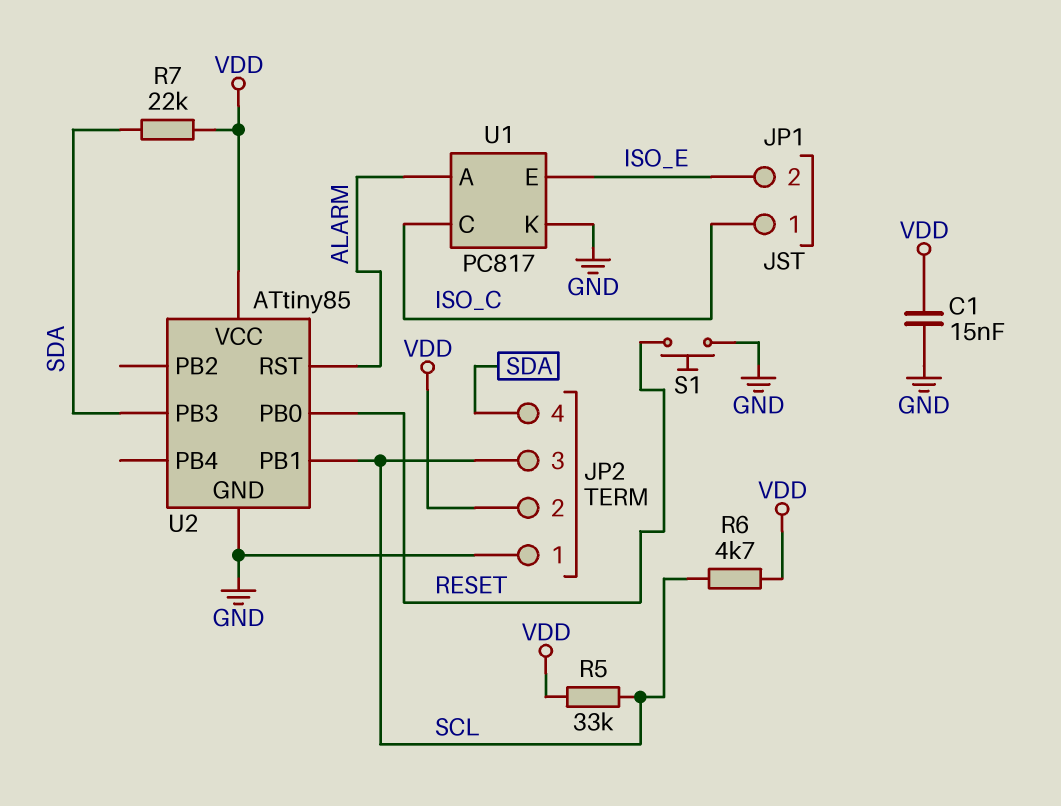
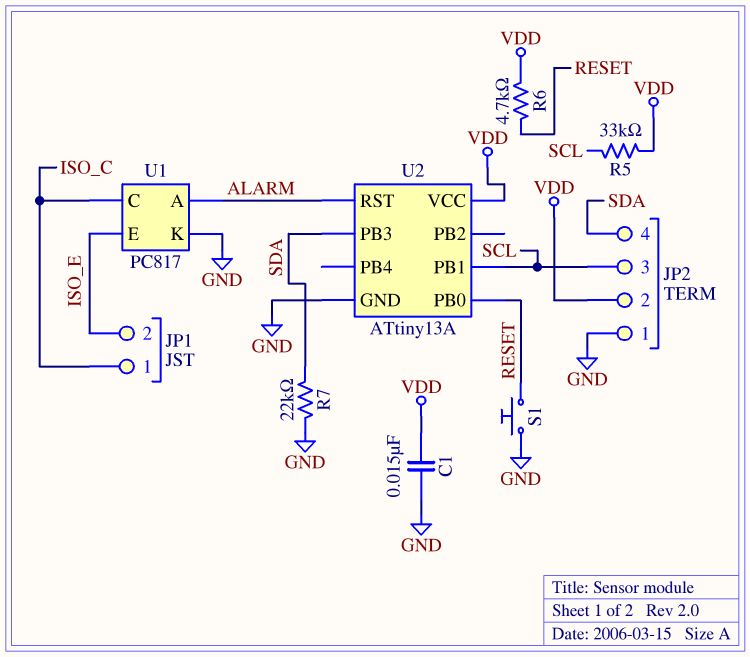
R6: 4.7k (SCL, VDD) -> 4.7k (RESET, VDD)
R7: 22k (SDA, VDD) -> 22k (GND, SDA)
U2: ATtiny85 -> ATtiny13A

